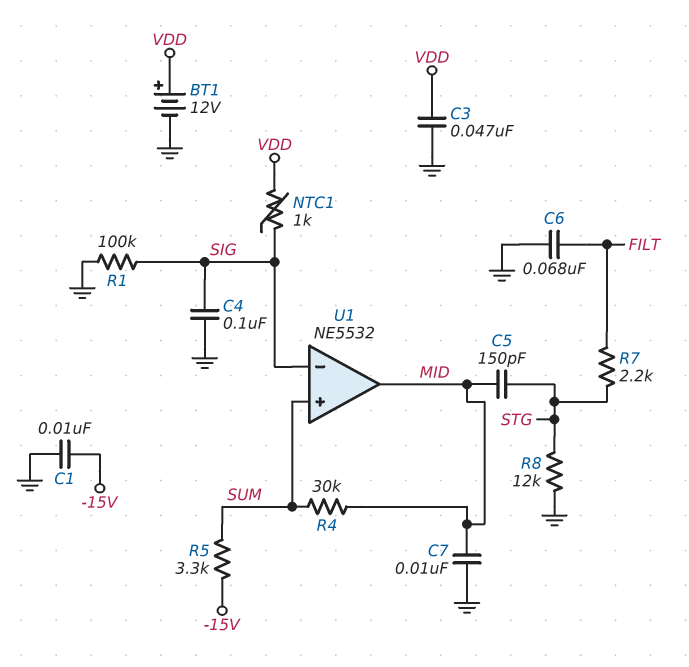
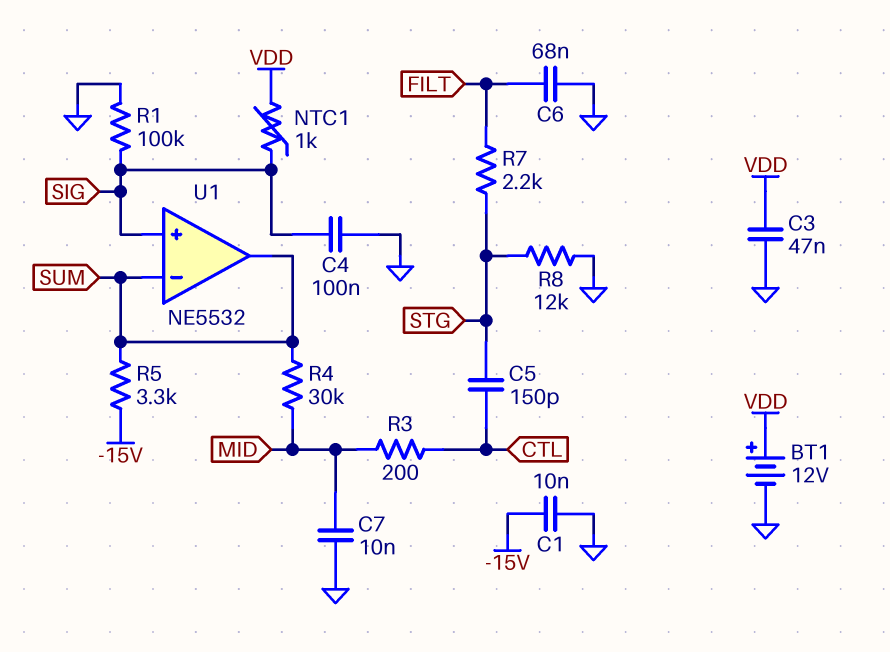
C5: 150pF (MID, STG) -> 150pF (CTL, STG)
R3: none -> 200 (CTL, MID)
U1 pin in+: SUM -> SIG
U1 pin in-: SIG -> SUM
U1 pin out: MID -> SUM

